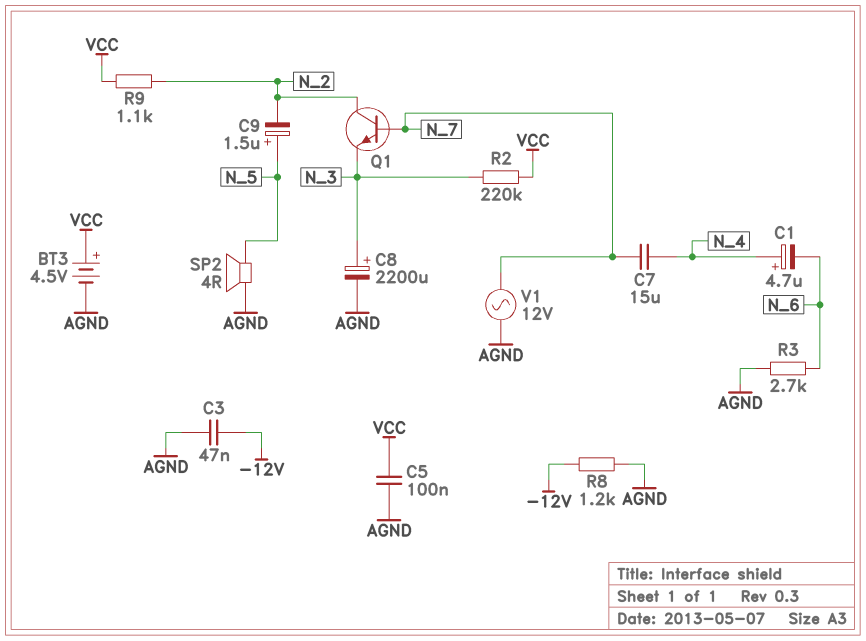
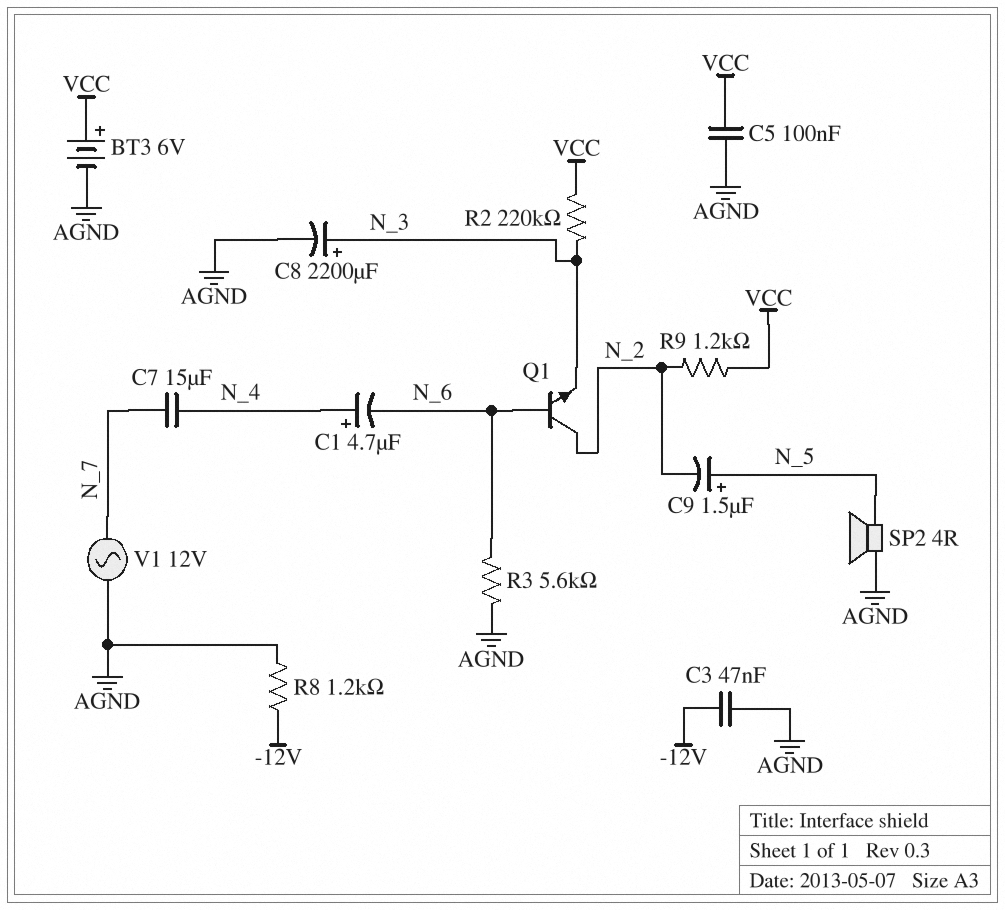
BT3: 4.5V (plus VCC, minus AGND) -> 6V (plus VCC, minus AGND)
Q1: NPN (B N_7, C N_2, E N_3) -> NPN (B N_6, C N_2, E N_3)
R3: 2.7k (AGND, N_6) -> 5.6k (AGND, N_6)
R9: 1.1k (N_2, VCC) -> 1.2k (N_2, VCC)

